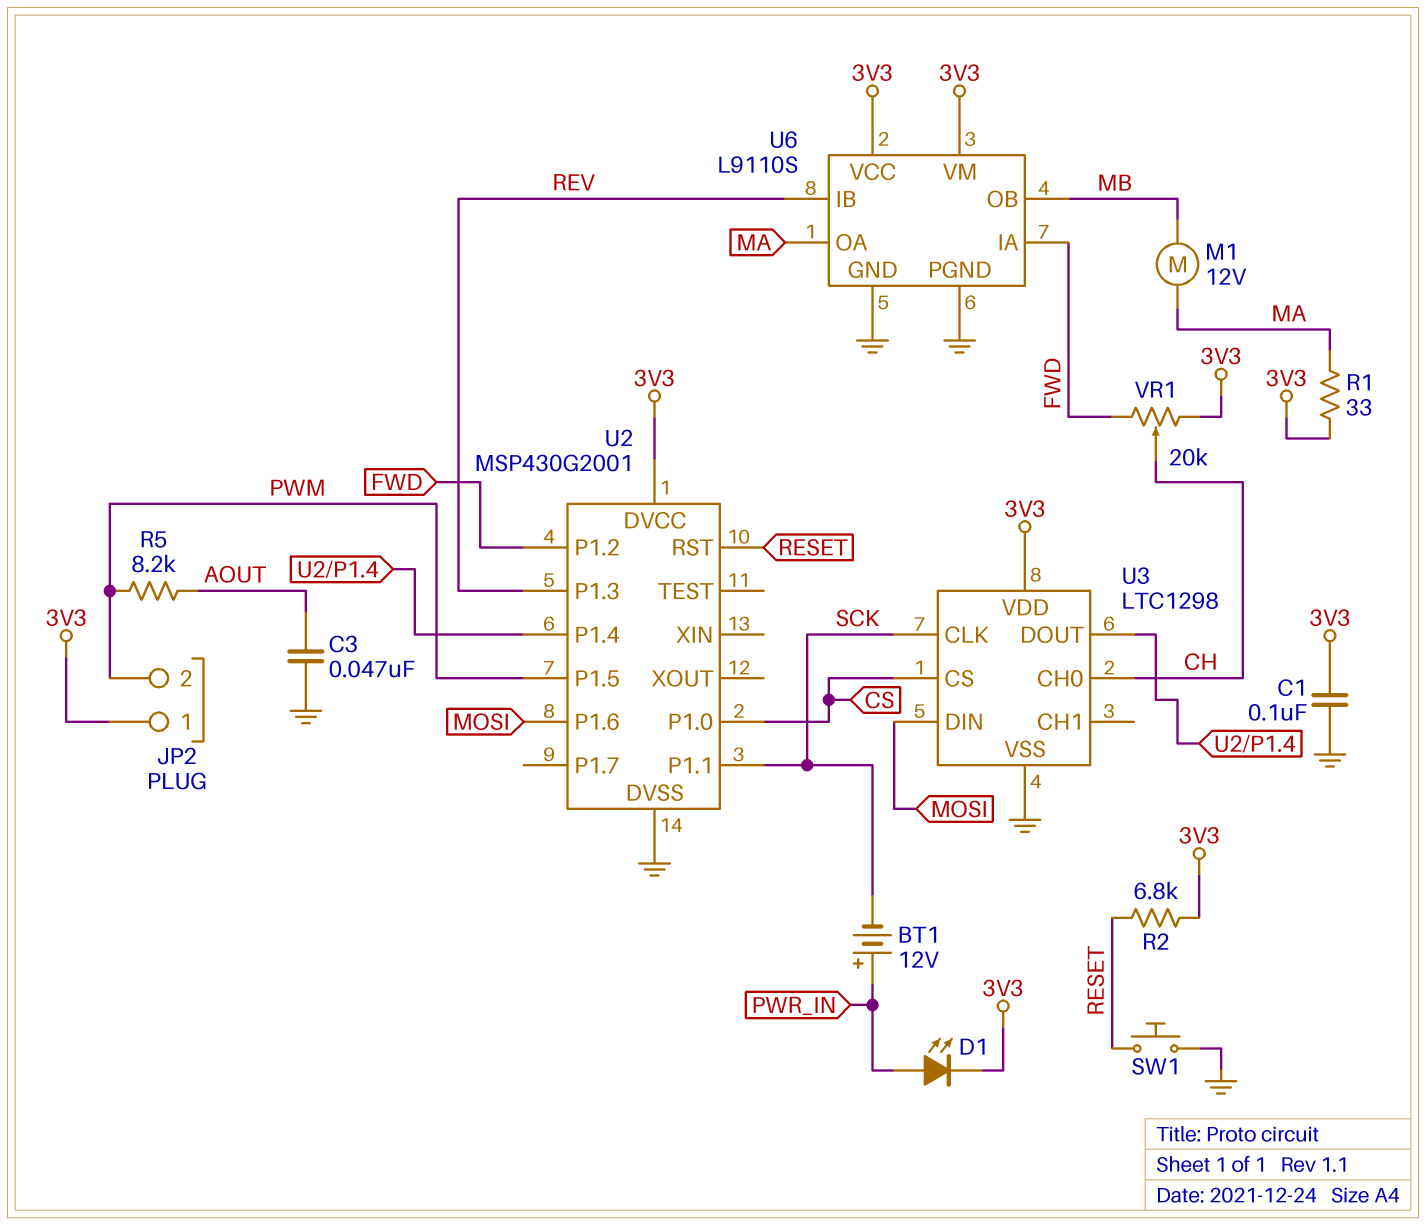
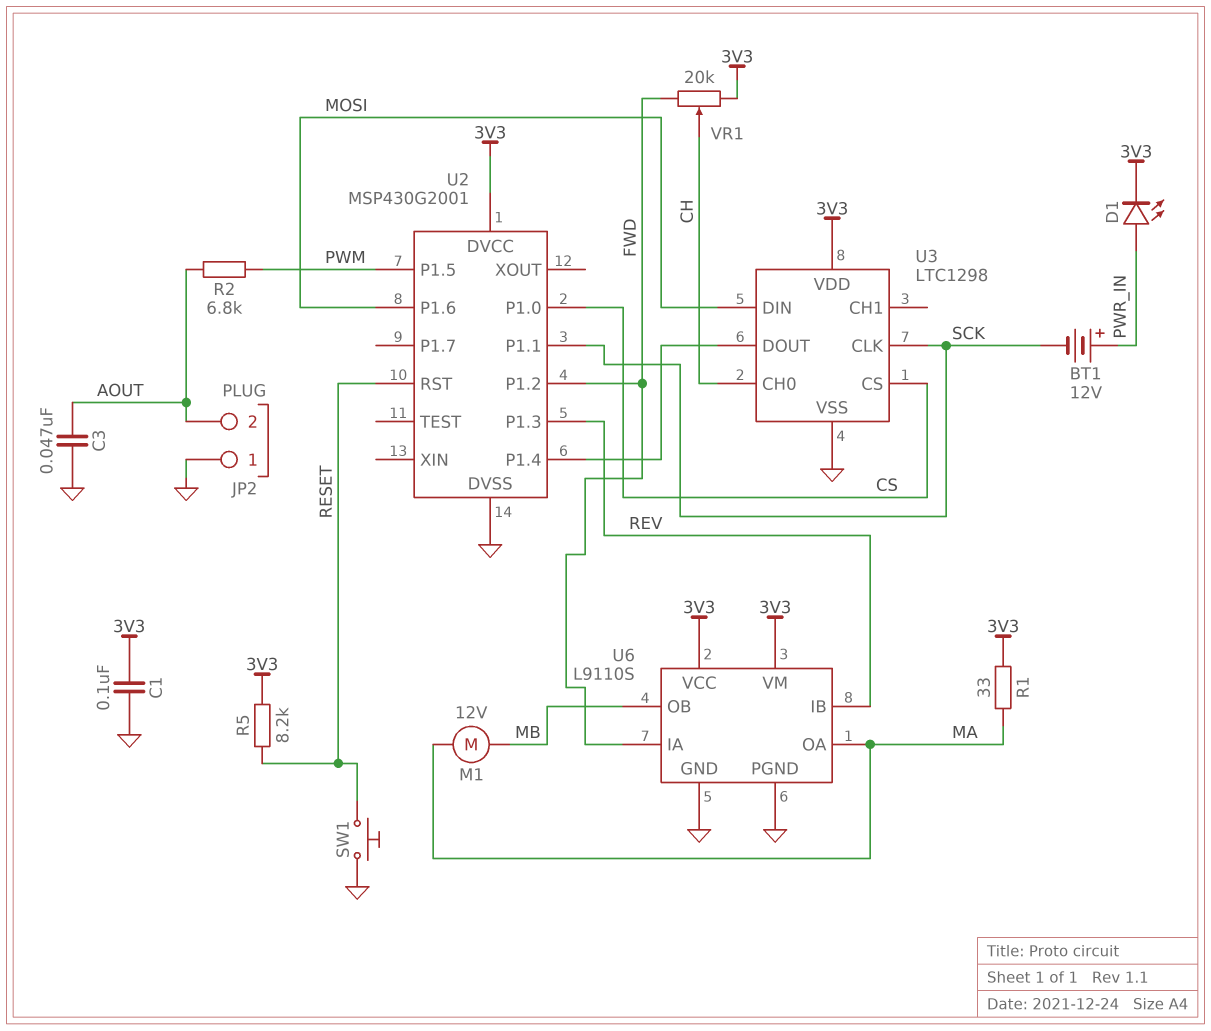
JP2 pin 1: 3V3 -> GND
JP2 pin 2: PWM -> AOUT
R2: 6.8k (3V3, RESET) -> 6.8k (AOUT, PWM)
R5: 8.2k (AOUT, PWM) -> 8.2k (3V3, RESET)

